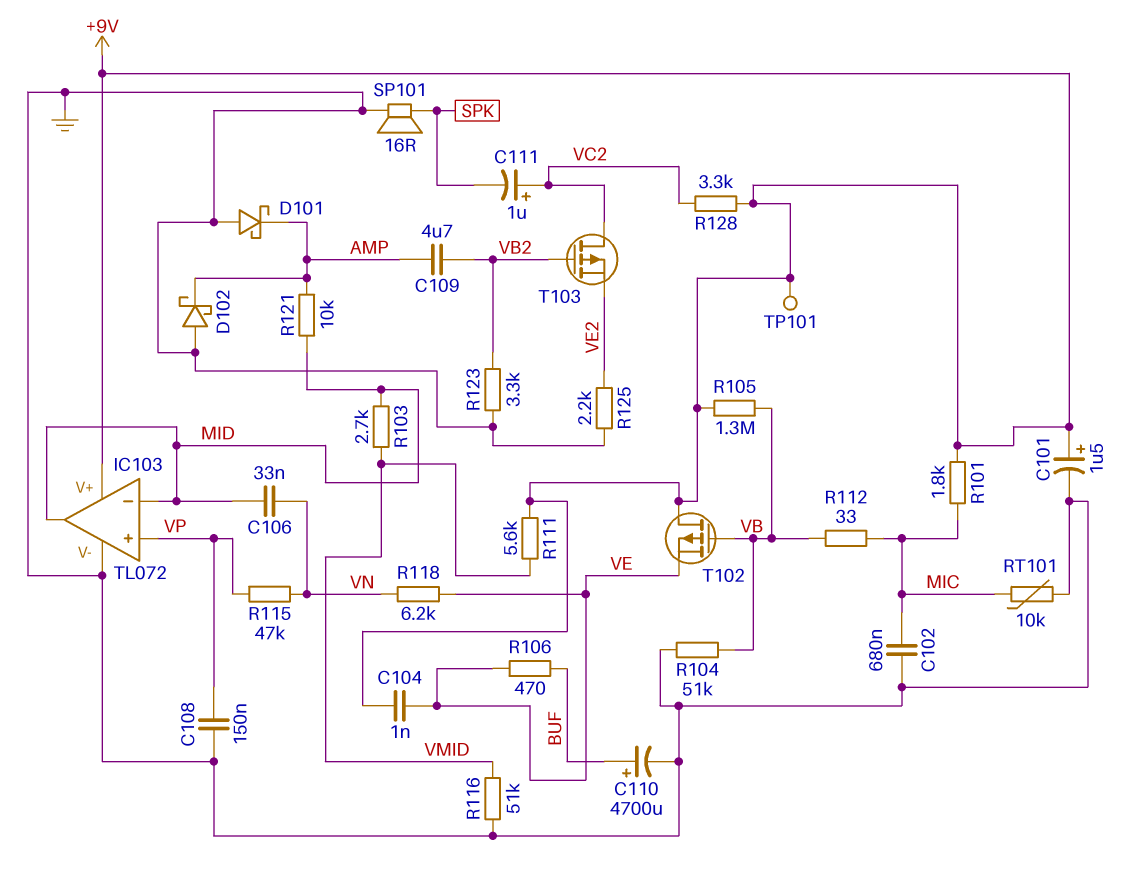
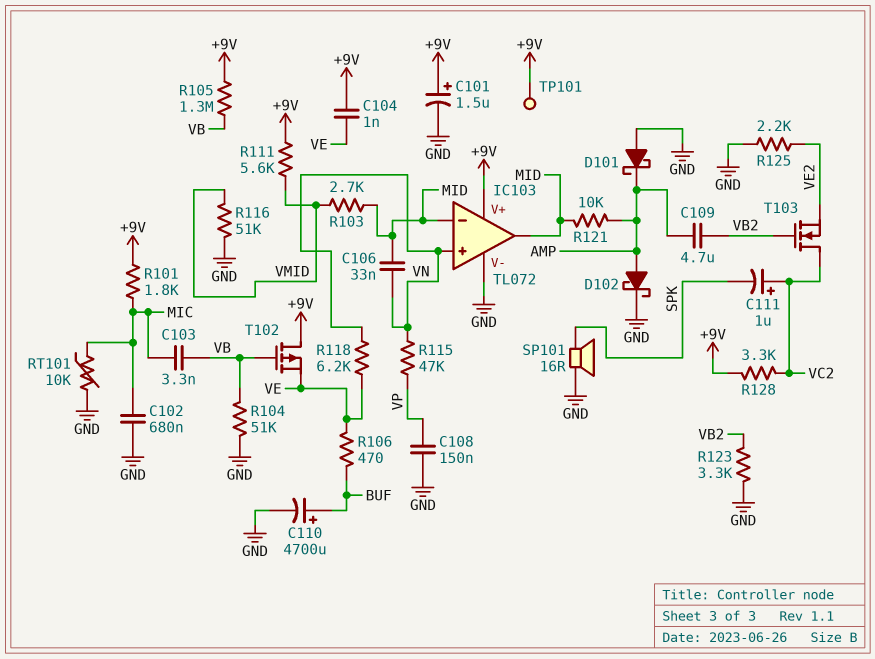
C103: none -> 3.3nF (MIC, VB)
D102: schottky (A GND, K AMP) -> schottky (A AMP, K GND)
IC103 pin in+: VP -> VN
R112: 33 (MIC, VB) -> none
T103: PMOS (G VB2, D VC2, S VE2) -> NMOS (G VB2, D VC2, S VE2)

